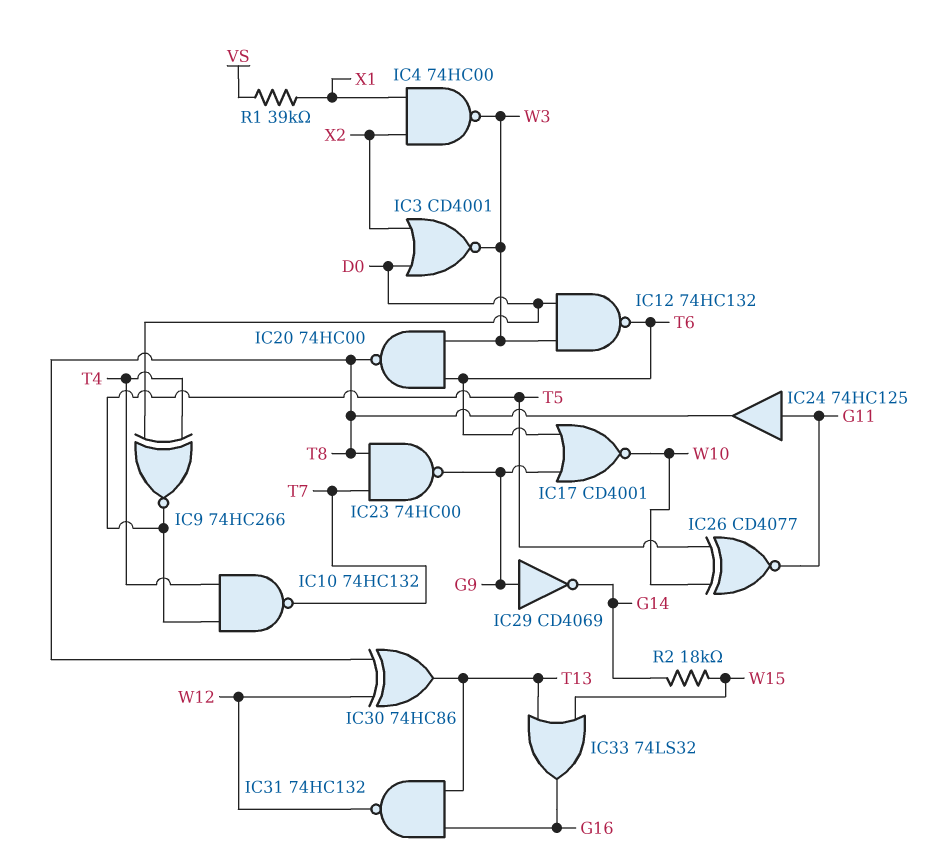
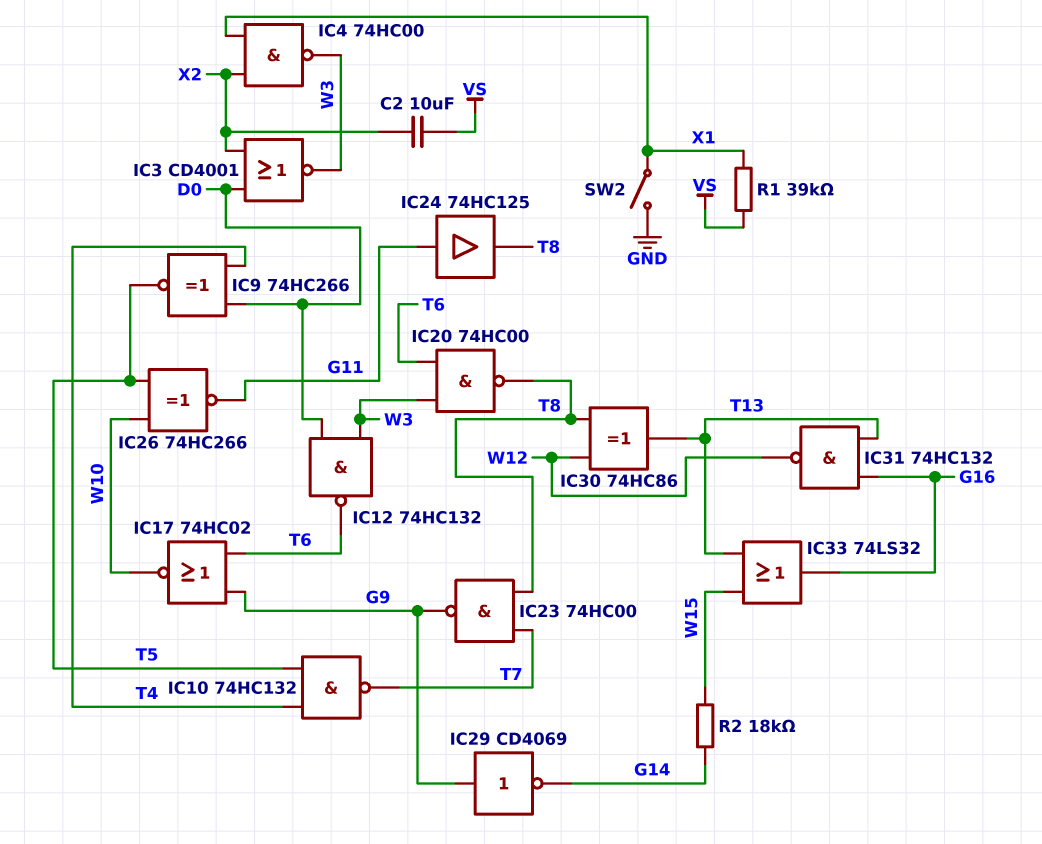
C2: none -> 10uF (VS, X2)
IC17: NOR CD4001 (in G9, in T6, out W10) -> NOR 74HC02 (in G9, in T6, out W10)
IC26: XNOR CD4077 (in T5, in W10, out G11) -> XNOR 74HC266 (in T5, in W10, out G11)
SW2: none -> switch (GND, X1)

